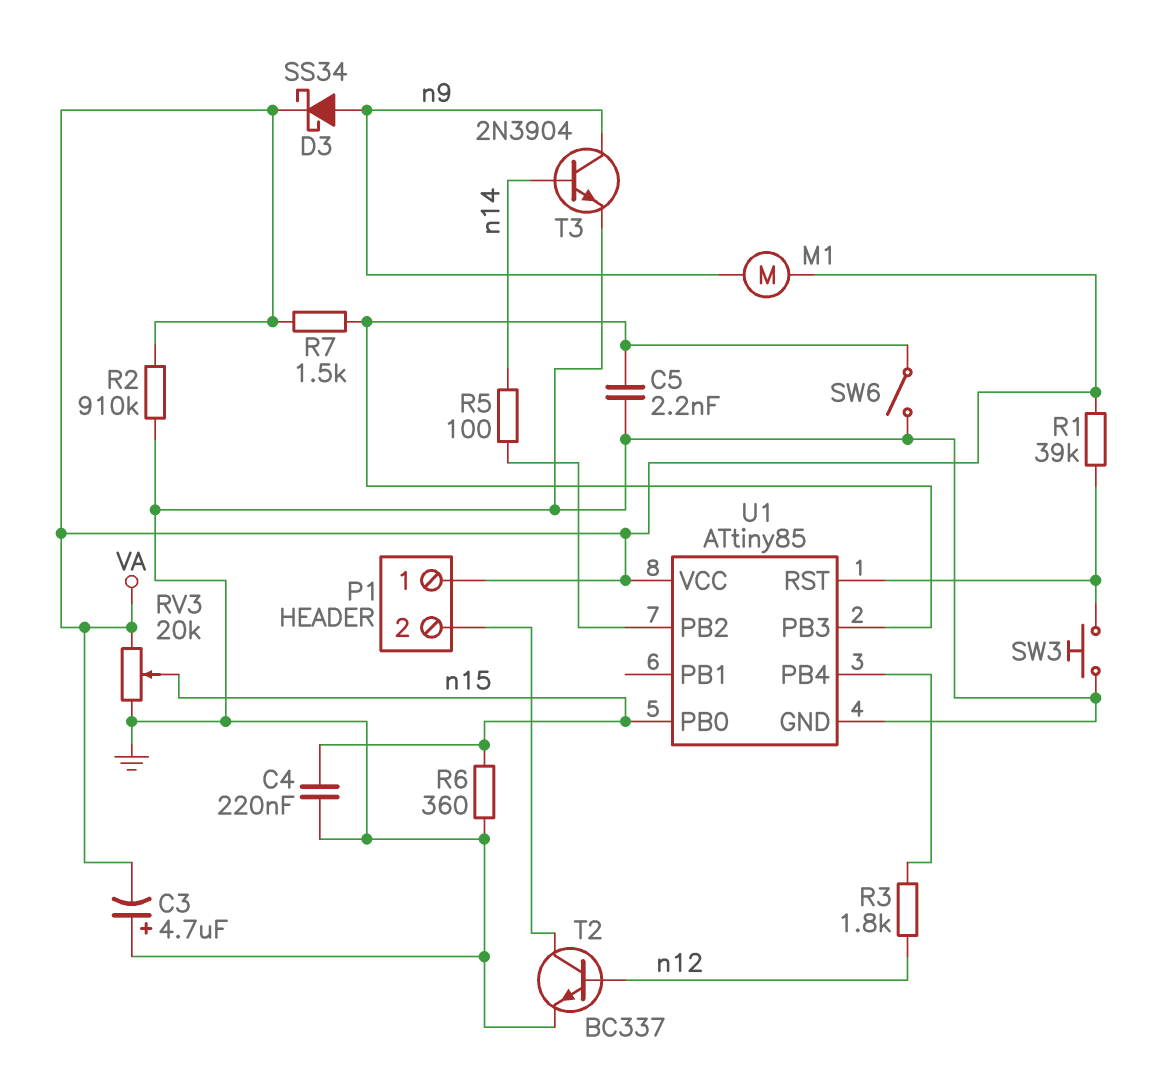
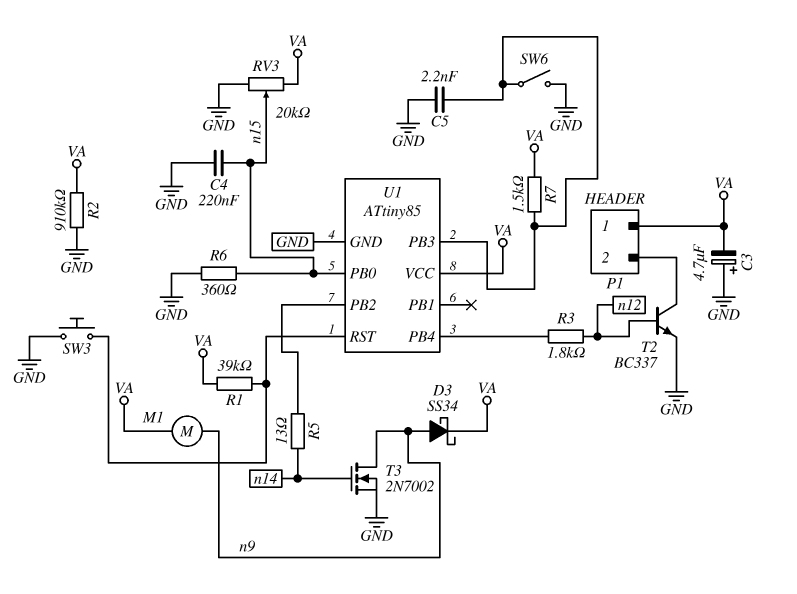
R5: 100 (U1/PB2, n14) -> 13 (U1/PB2, n14)
T3: NPN 2N3904 (B n14, C n9, E GND) -> NMOS 2N7002 (G n14, D n9, S GND)

